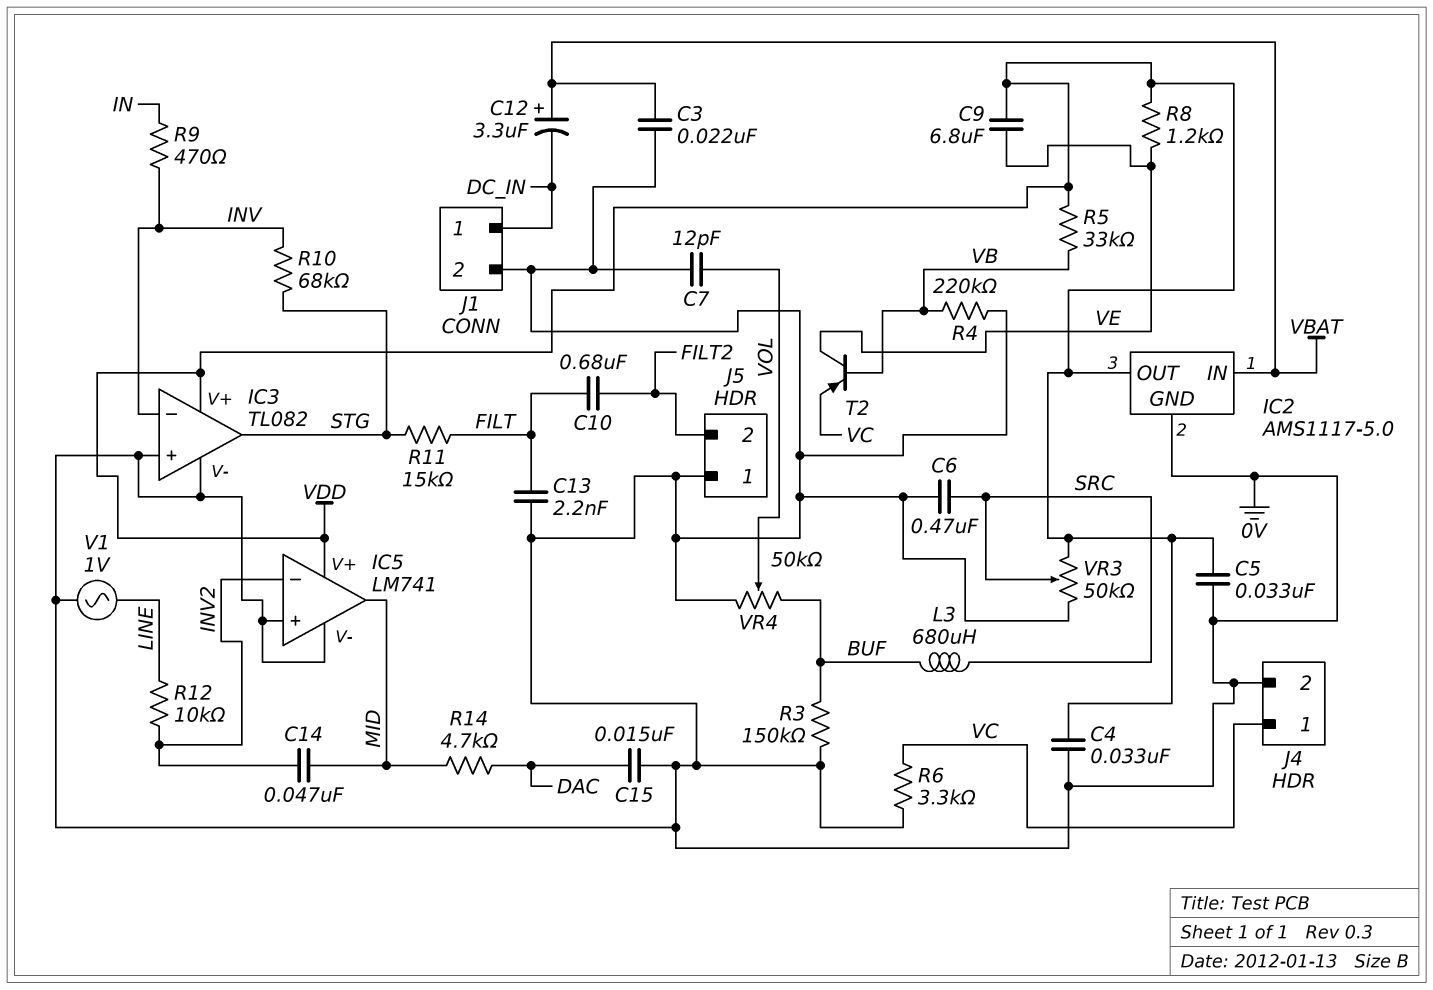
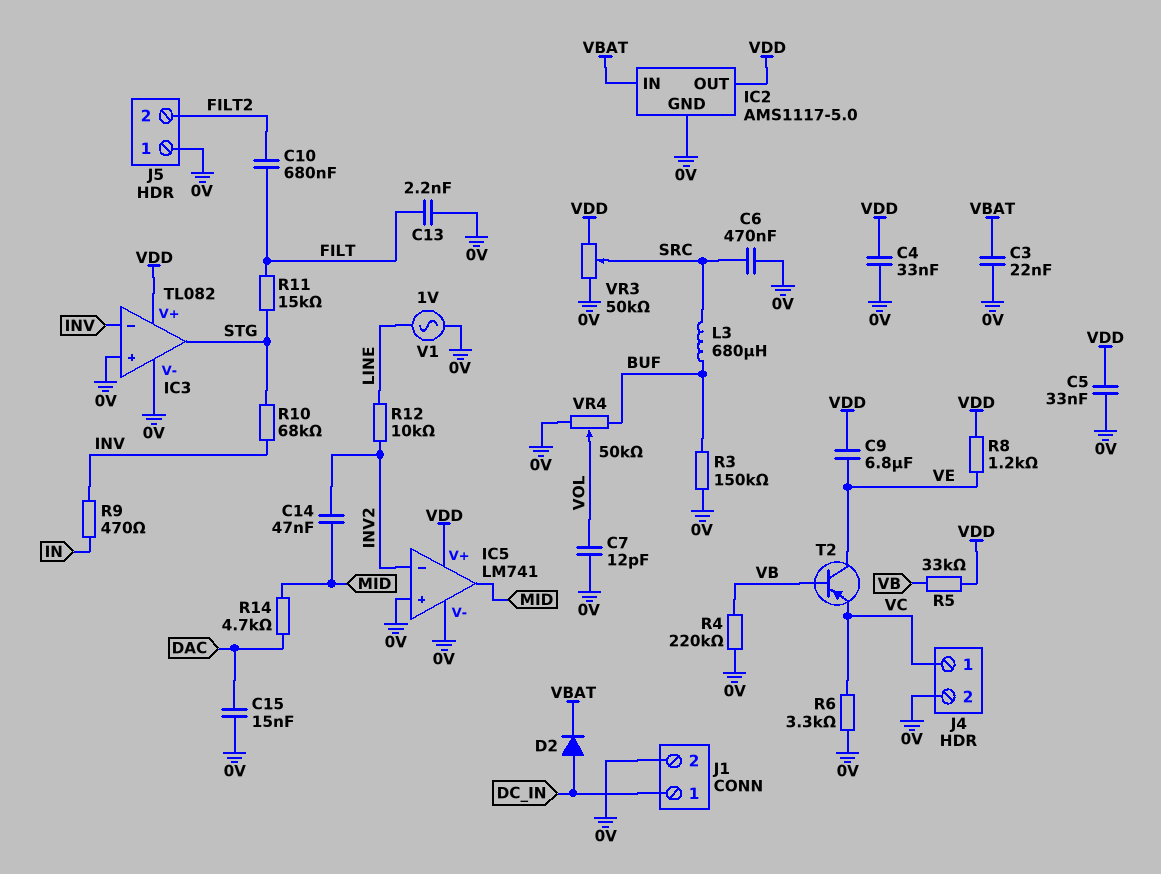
C12: 3.3uF (plus VBAT, minus DC_IN) -> none
D2: none -> diode (A DC_IN, K VBAT)

